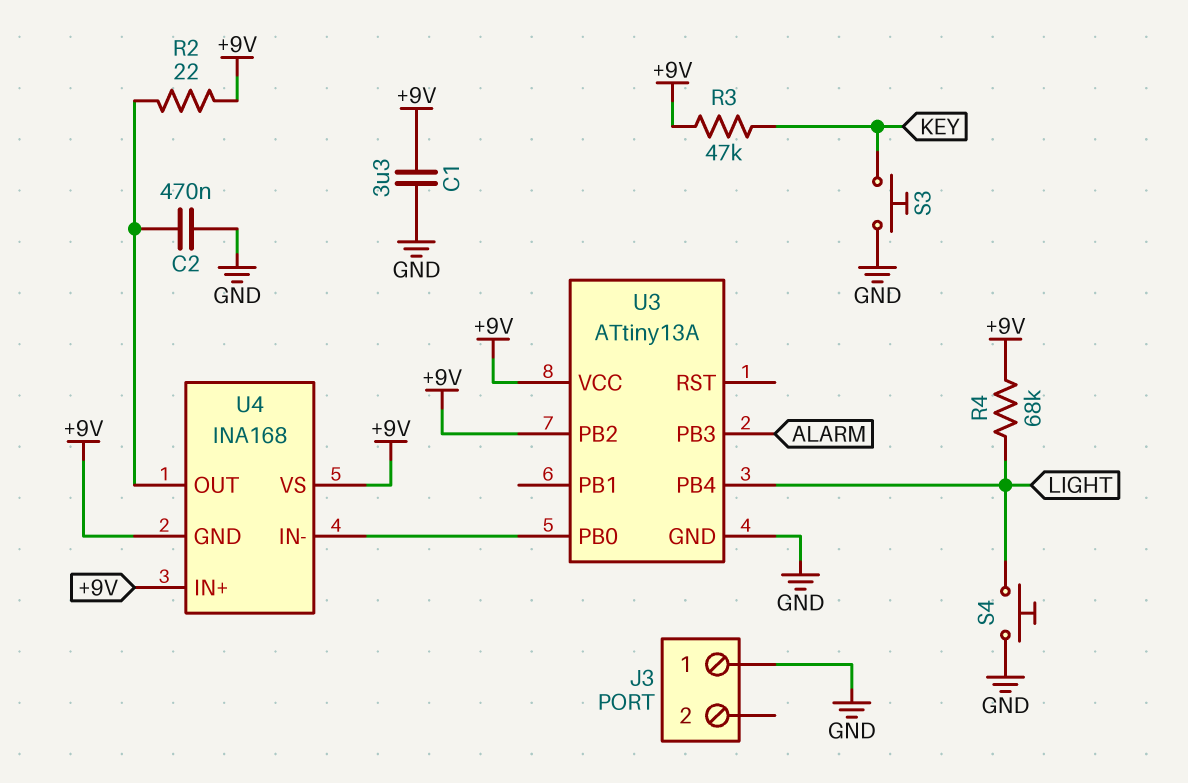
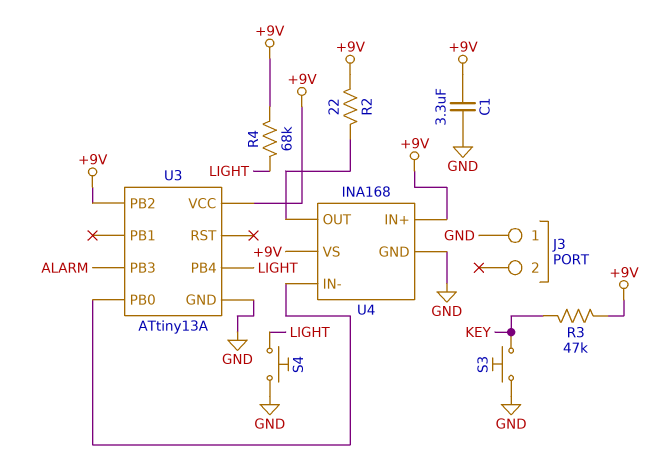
C2: 470nF (GND, U4/OUT) -> none
U4 pin GND: +9V -> GND

